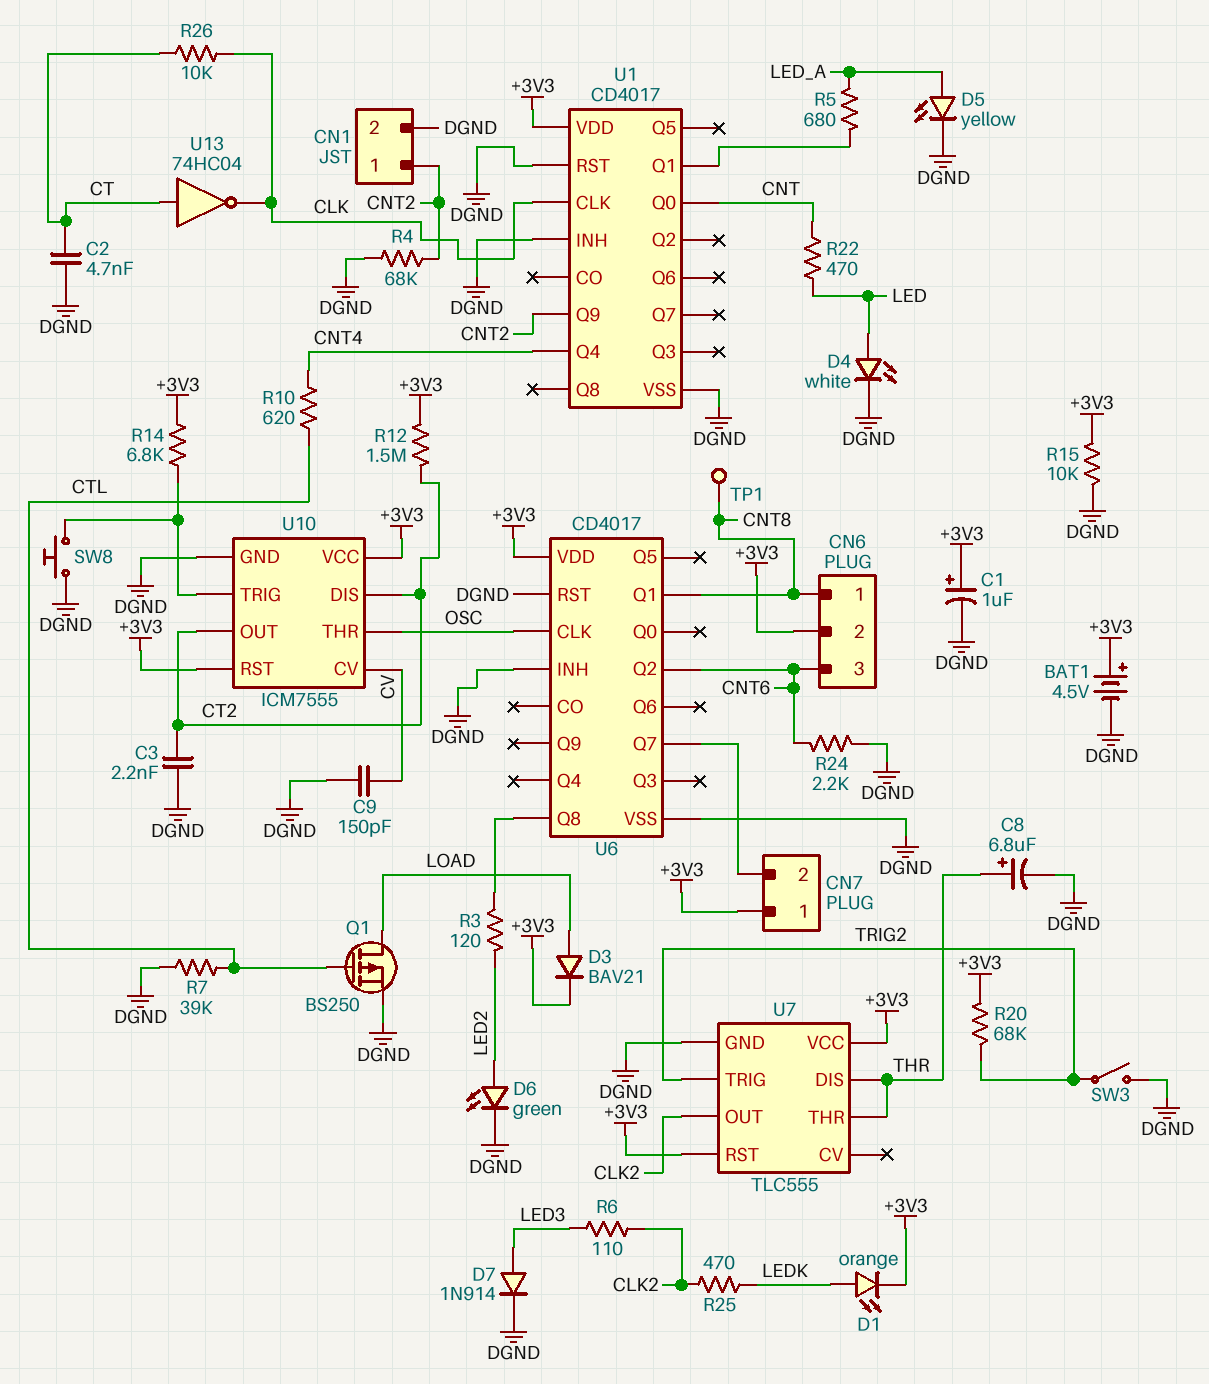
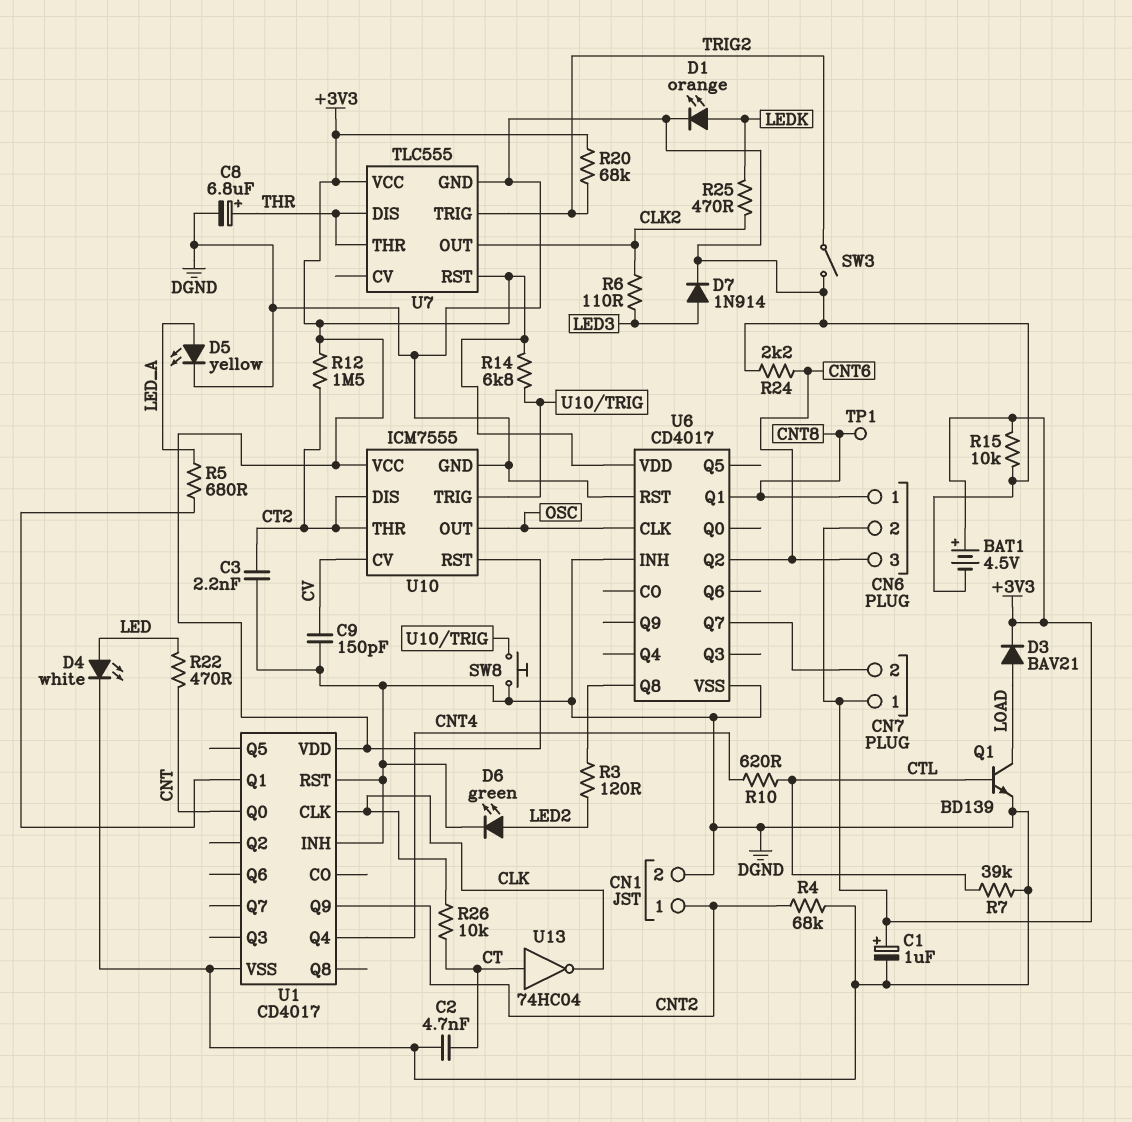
D1: LED orange (A LEDK, K +3V3) -> LED orange (A LEDK, K DGND)
Q1: PMOS BS250 (G CTL, D LOAD, S DGND) -> NPN BD139 (B CTL, C LOAD, E DGND)
U10 pin OUT: CT2 -> OSC
U10 pin THR: OSC -> CT2

